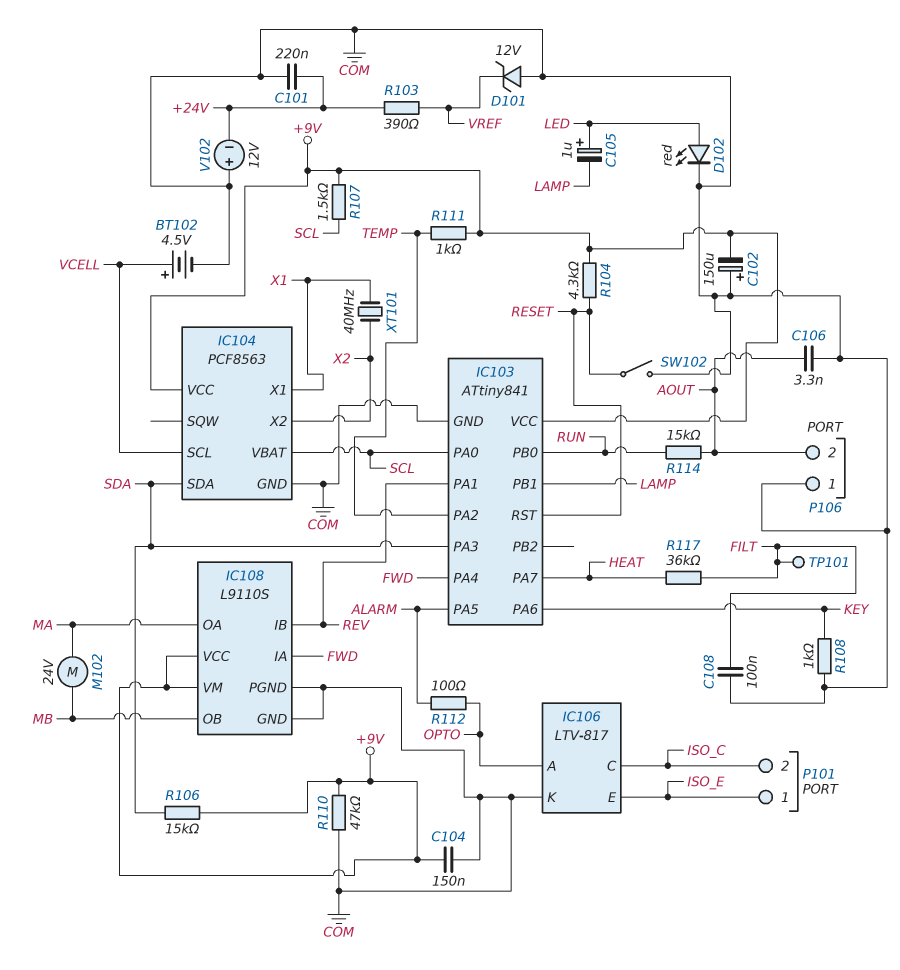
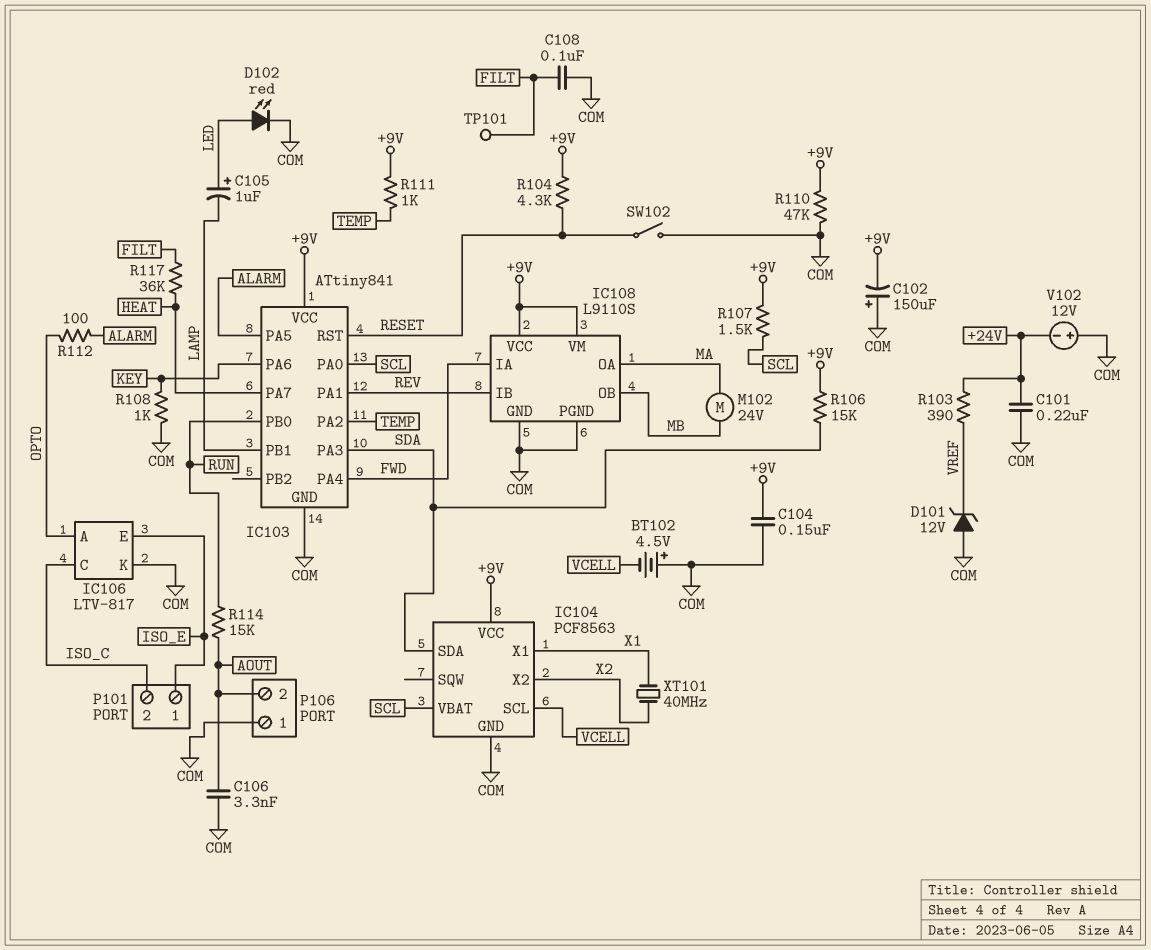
BT102: 4.5V (plus VCELL, minus COM) -> 4.5V (plus COM, minus VCELL)

